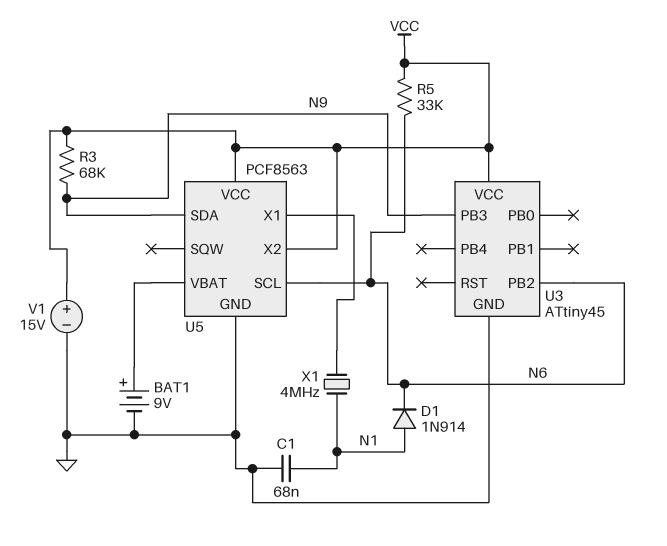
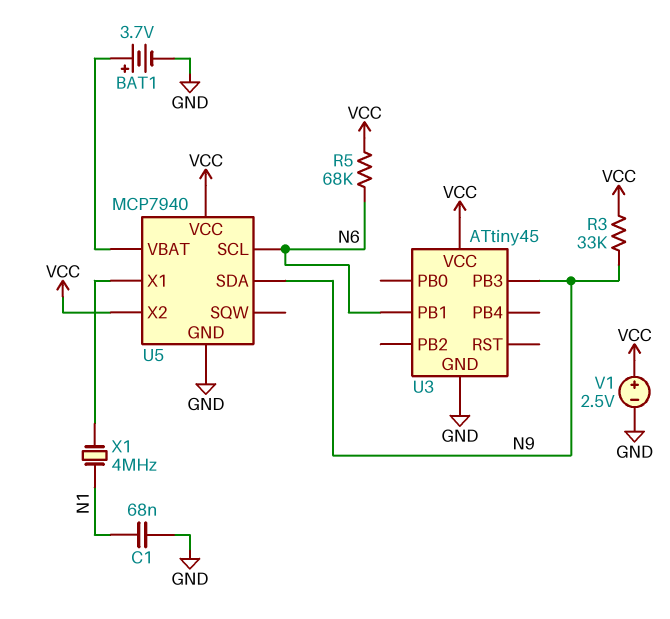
BAT1: 9V (plus U5/VBAT, minus GND) -> 3.7V (plus U5/VBAT, minus GND)
D1: diode 1N914 (A N1, K N6) -> none
R3: 68k (N9, VCC) -> 33k (N9, VCC)
R5: 33k (N6, VCC) -> 68k (N6, VCC)
U3 pin PB1: none -> N6
U3 pin PB2: N6 -> none
U5: PCF8563 -> MCP7940
V1: 15V (plus VCC, minus GND) -> 2.5V (plus VCC, minus GND)

